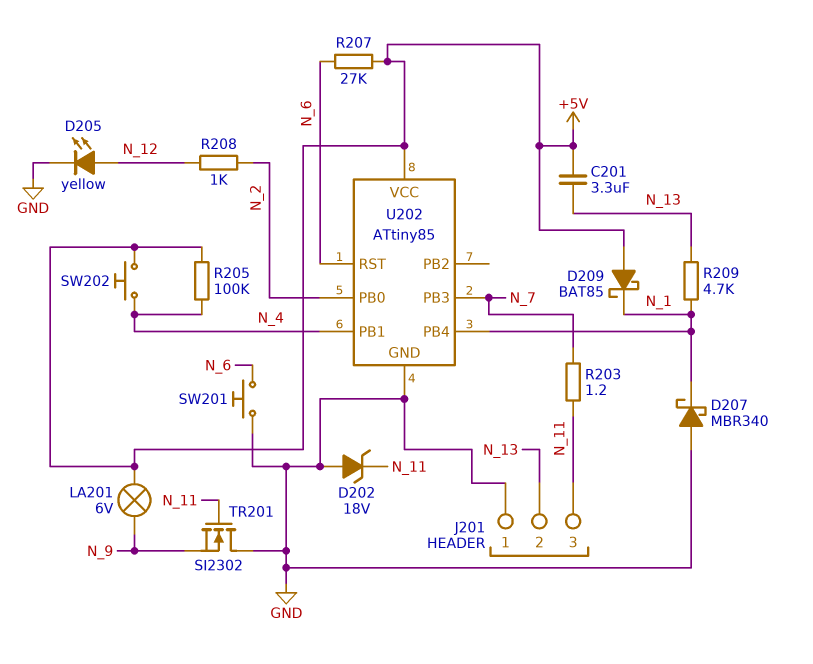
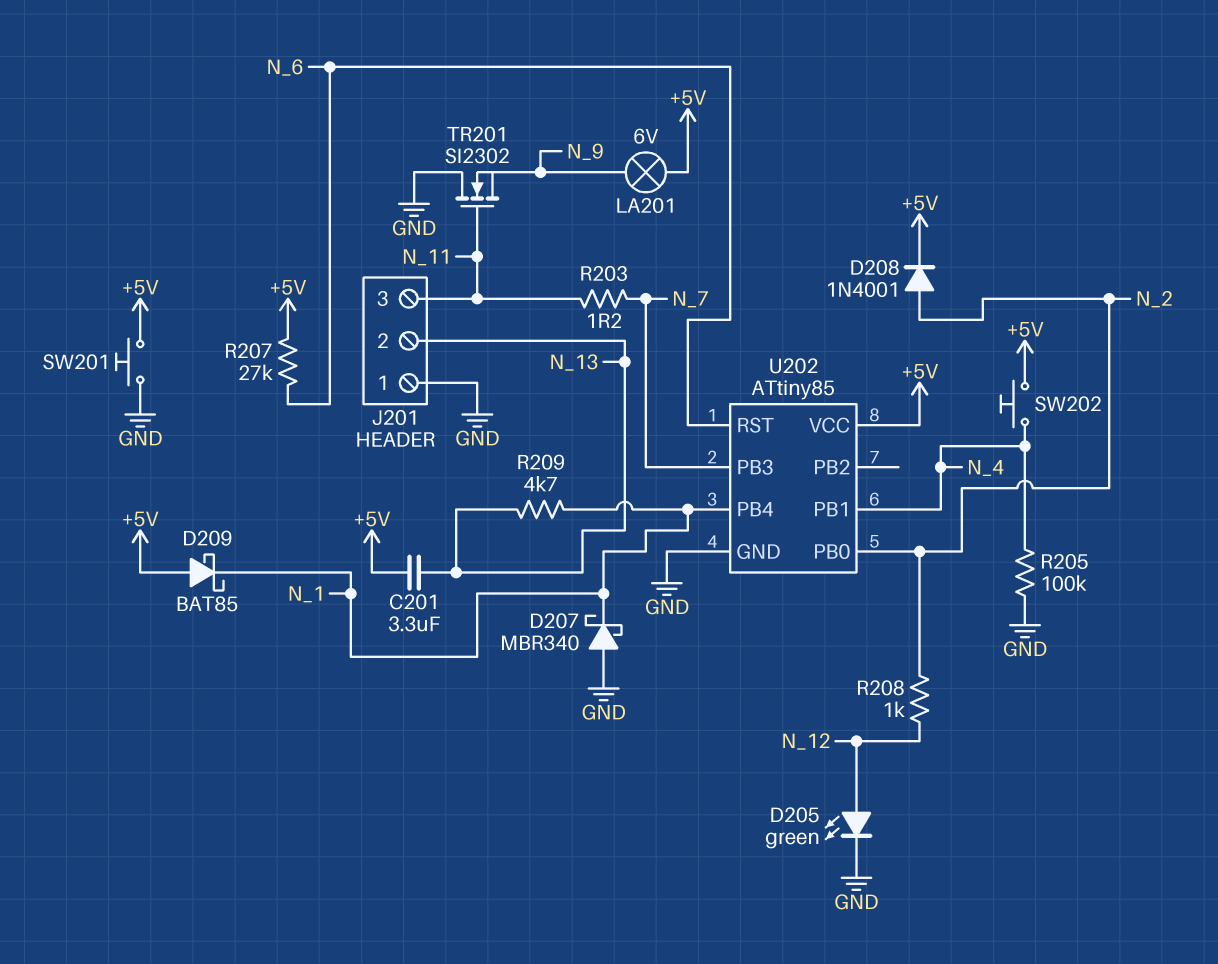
D202: zener 18V (A GND, K N_11) -> none
D205: LED yellow (A N_12, K GND) -> LED green (A N_12, K GND)
D208: none -> diode 1N4001 (A N_2, K +5V)
R205: 100k (+5V, N_4) -> 100k (GND, N_4)
SW201: button (GND, N_6) -> button (+5V, GND)

